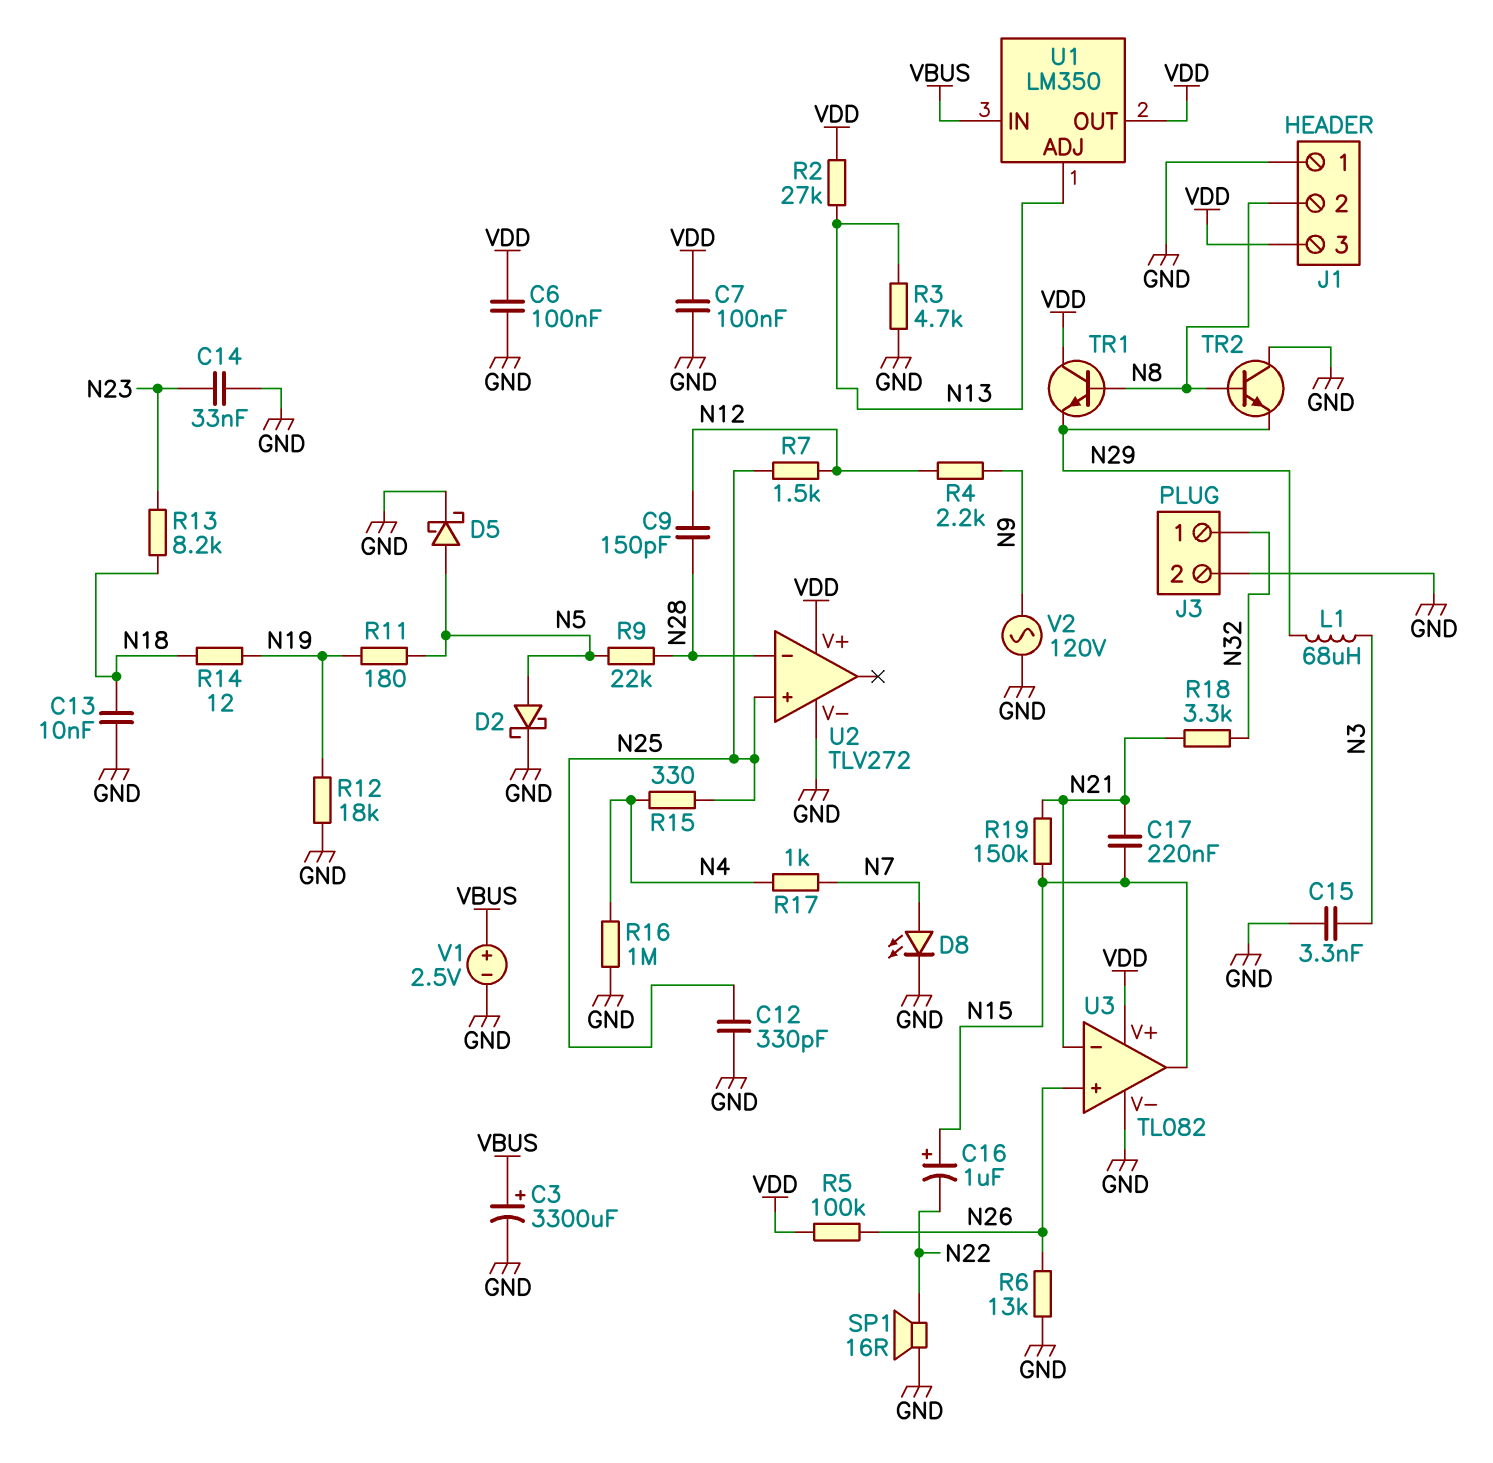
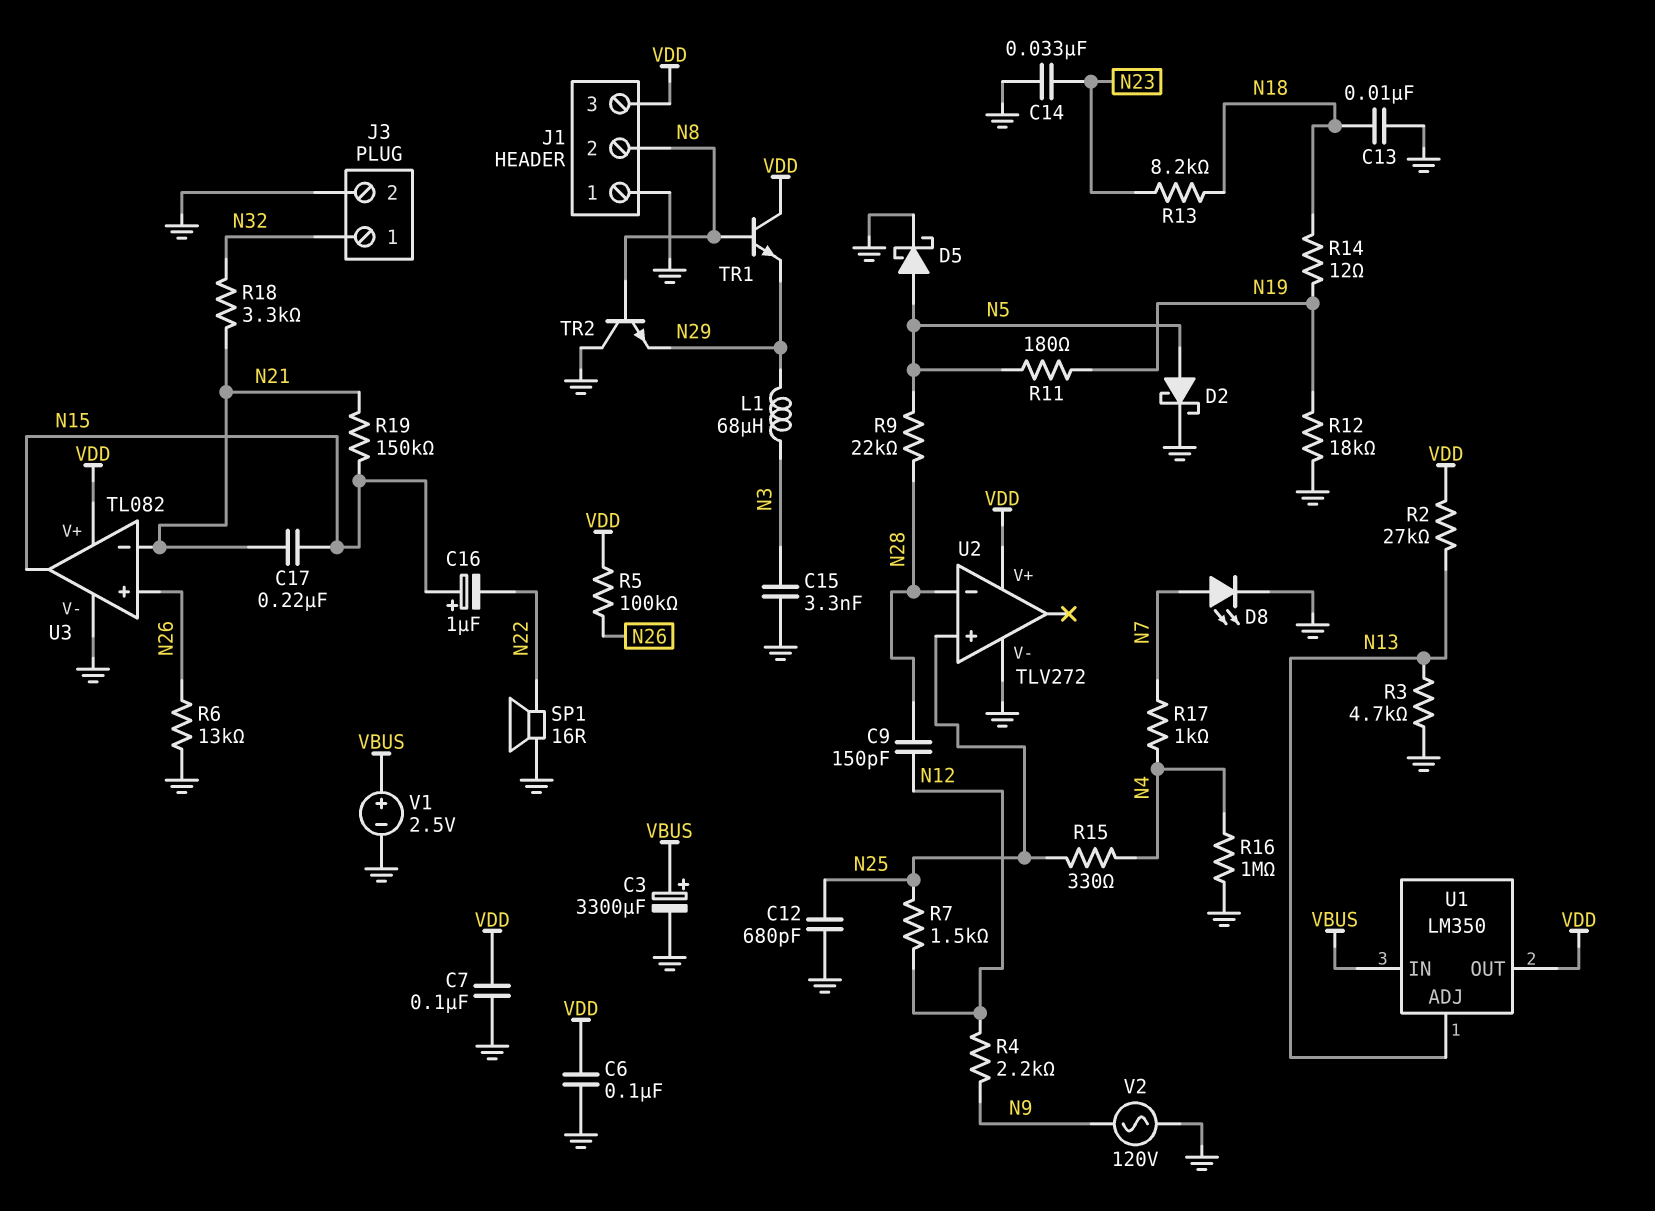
C12: 330pF (GND, N25) -> 680pF (GND, N25)

